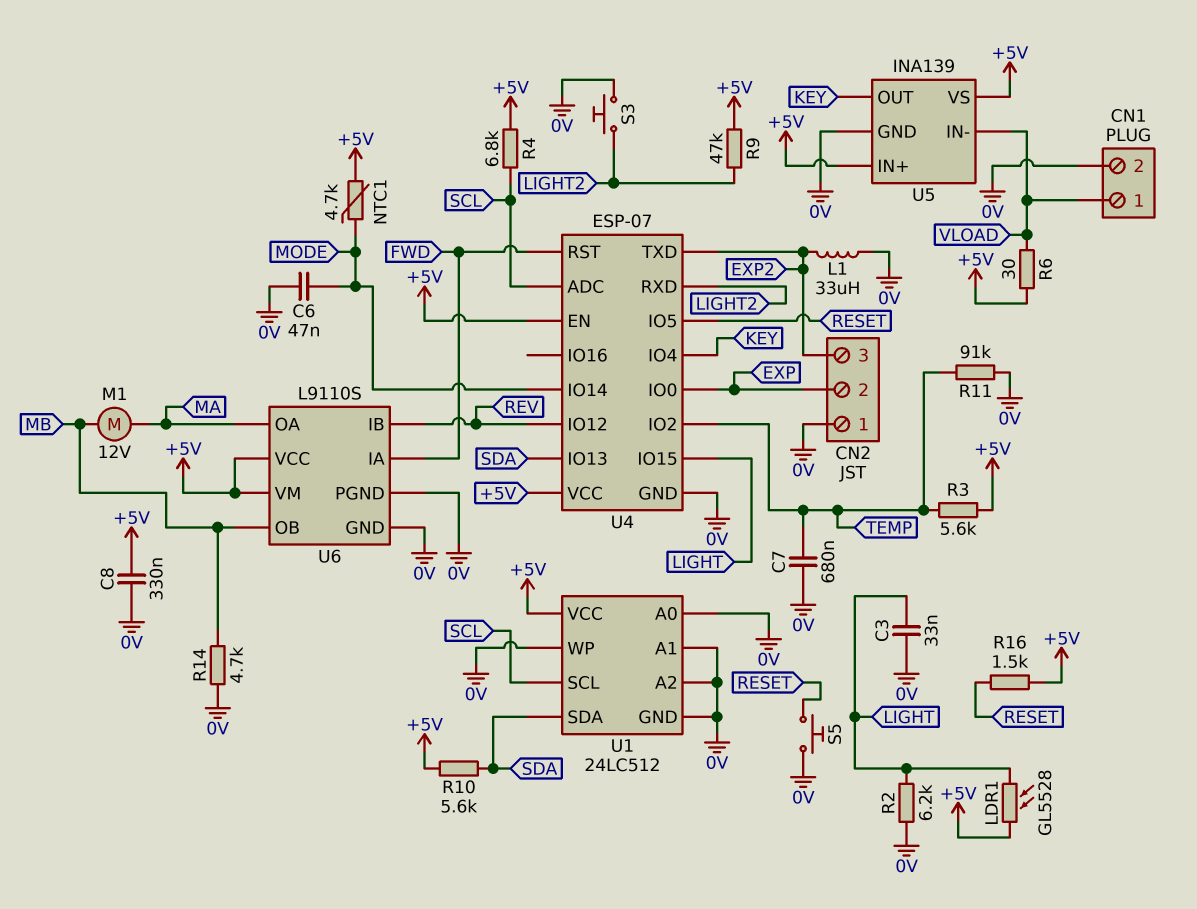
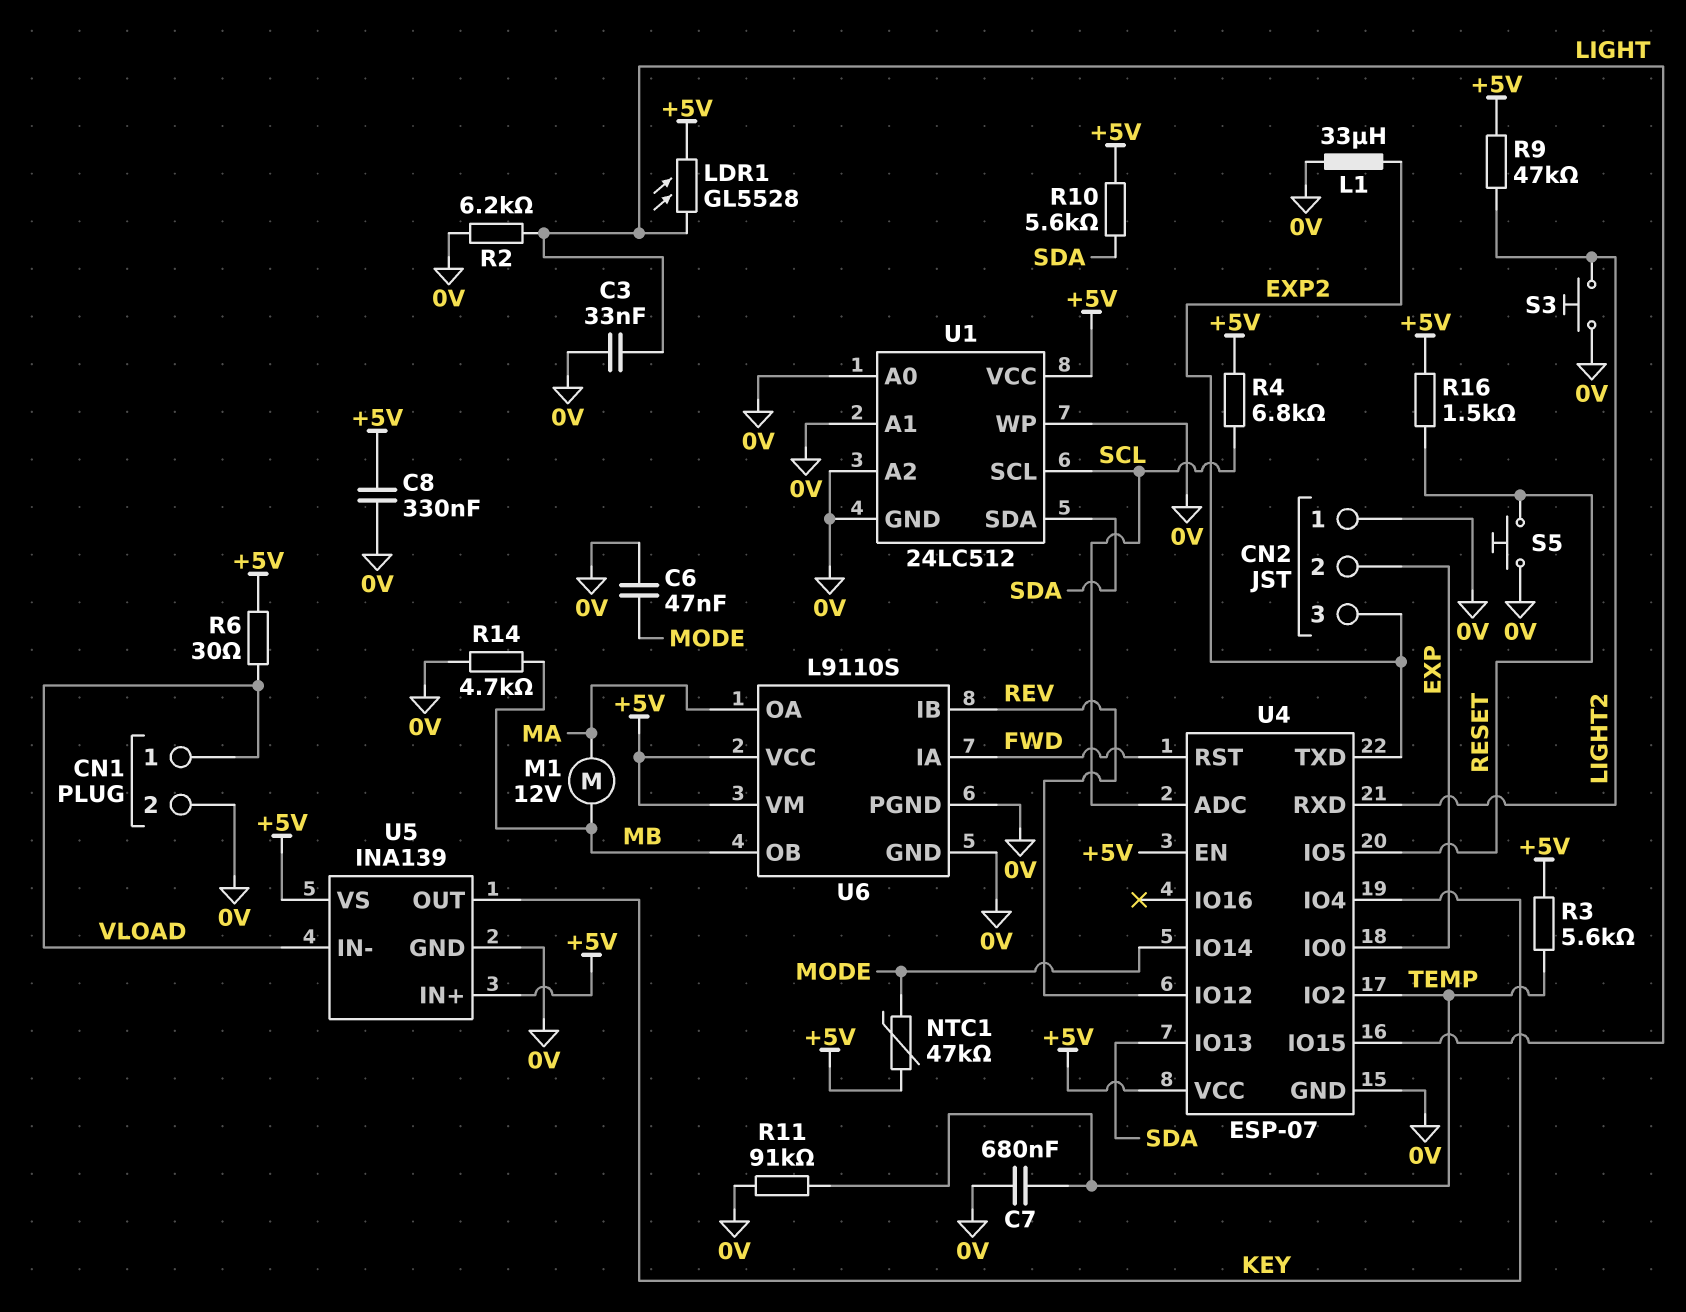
NTC1: 4.7k (+5V, MODE) -> 47k (+5V, MODE)

